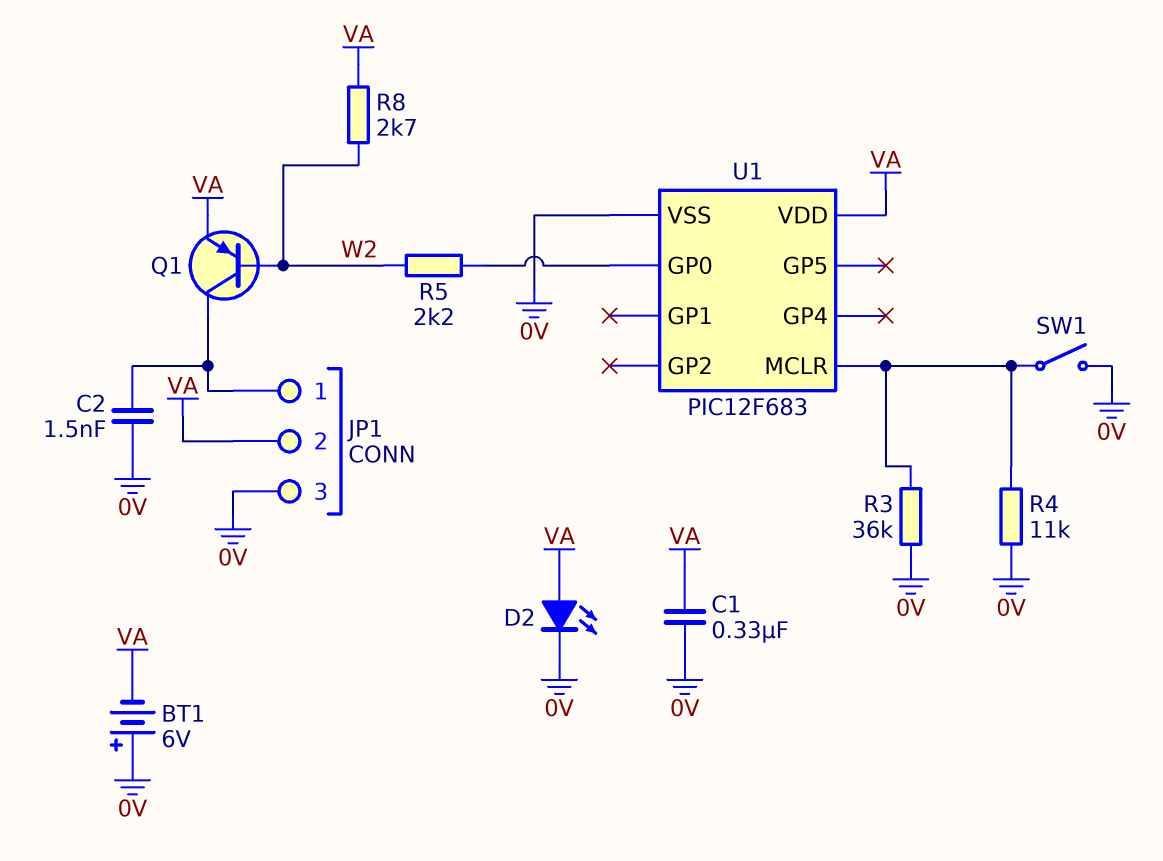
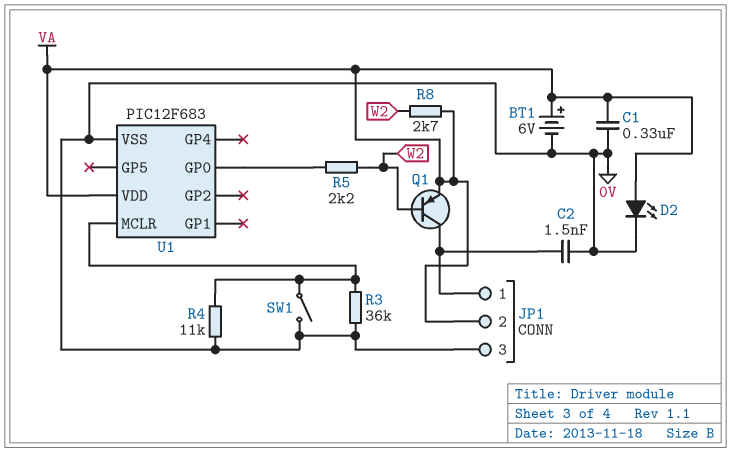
BT1: 6V (plus 0V, minus VA) -> 6V (plus VA, minus 0V)

